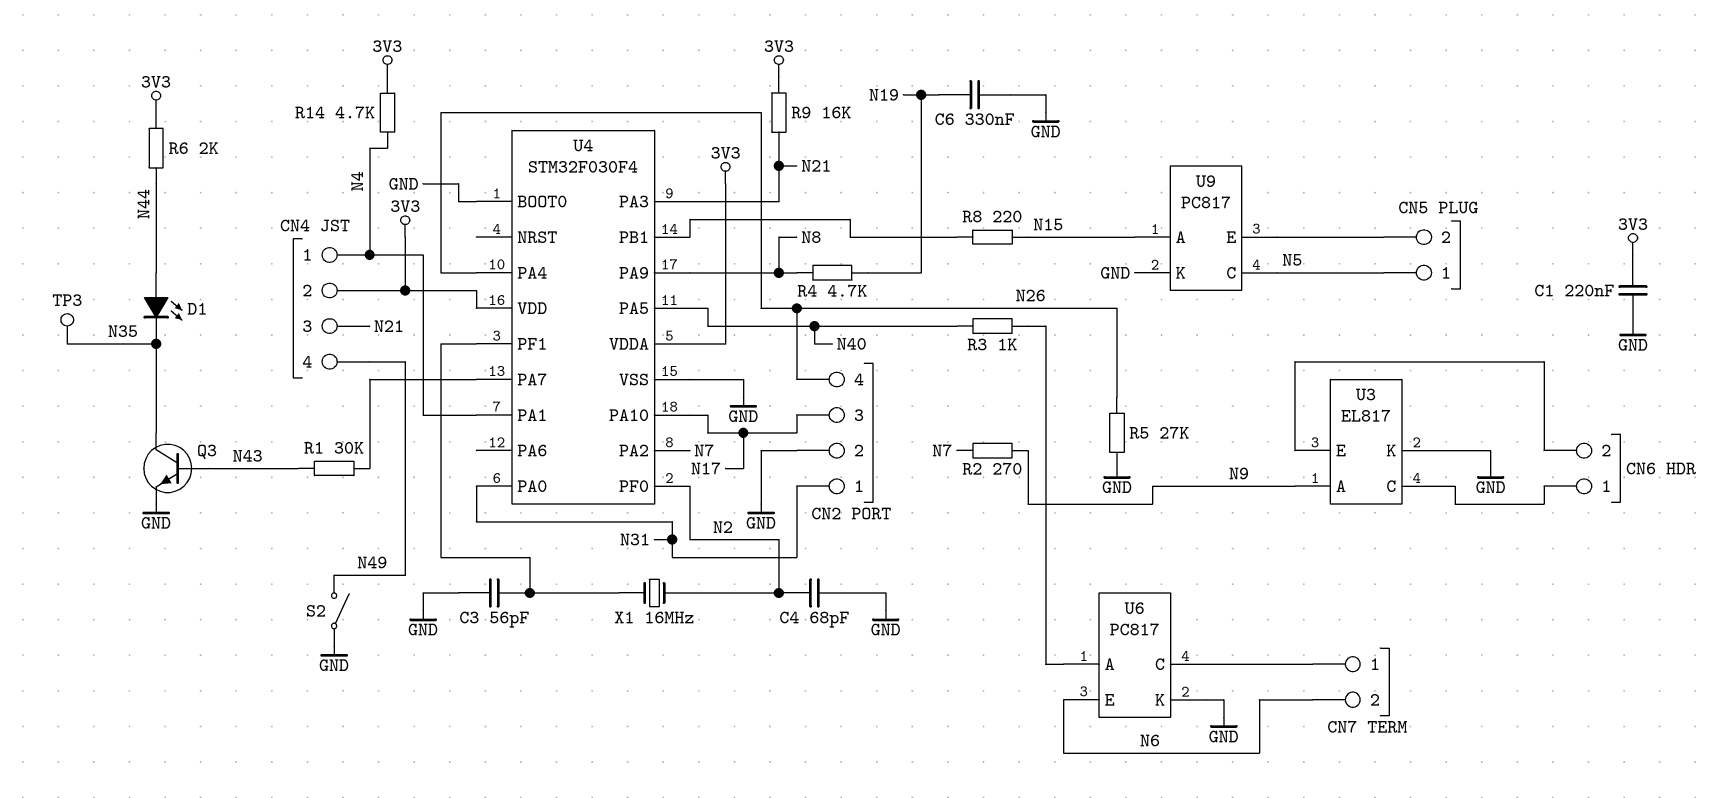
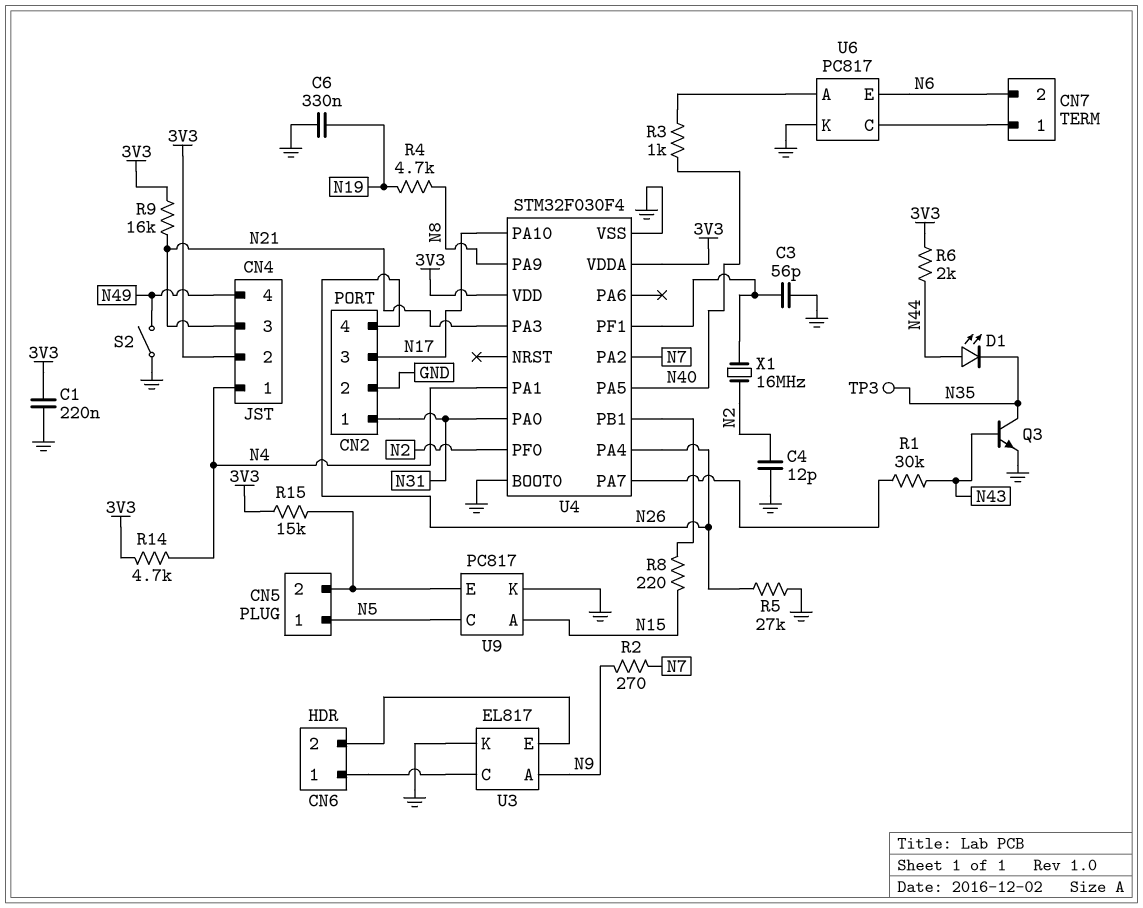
C4: 68pF (GND, N2) -> 12pF (GND, N2)
R15: none -> 15k (3V3, CN5/2)

